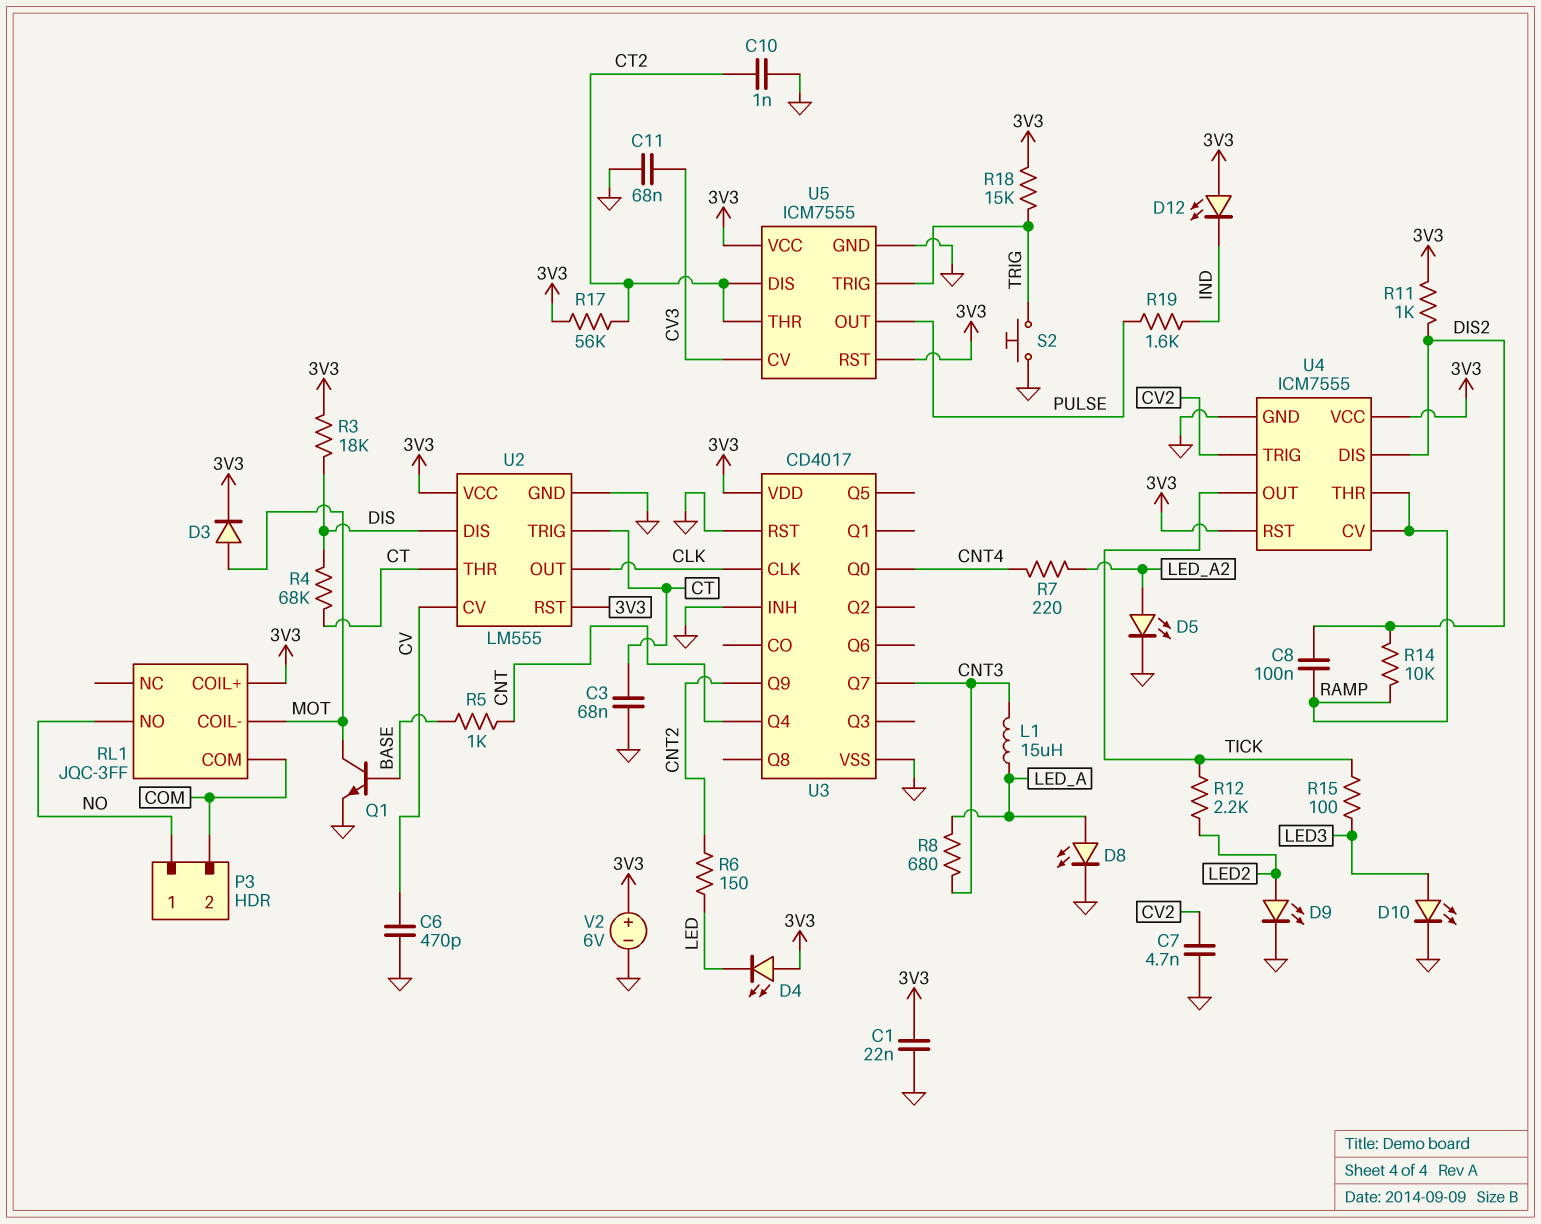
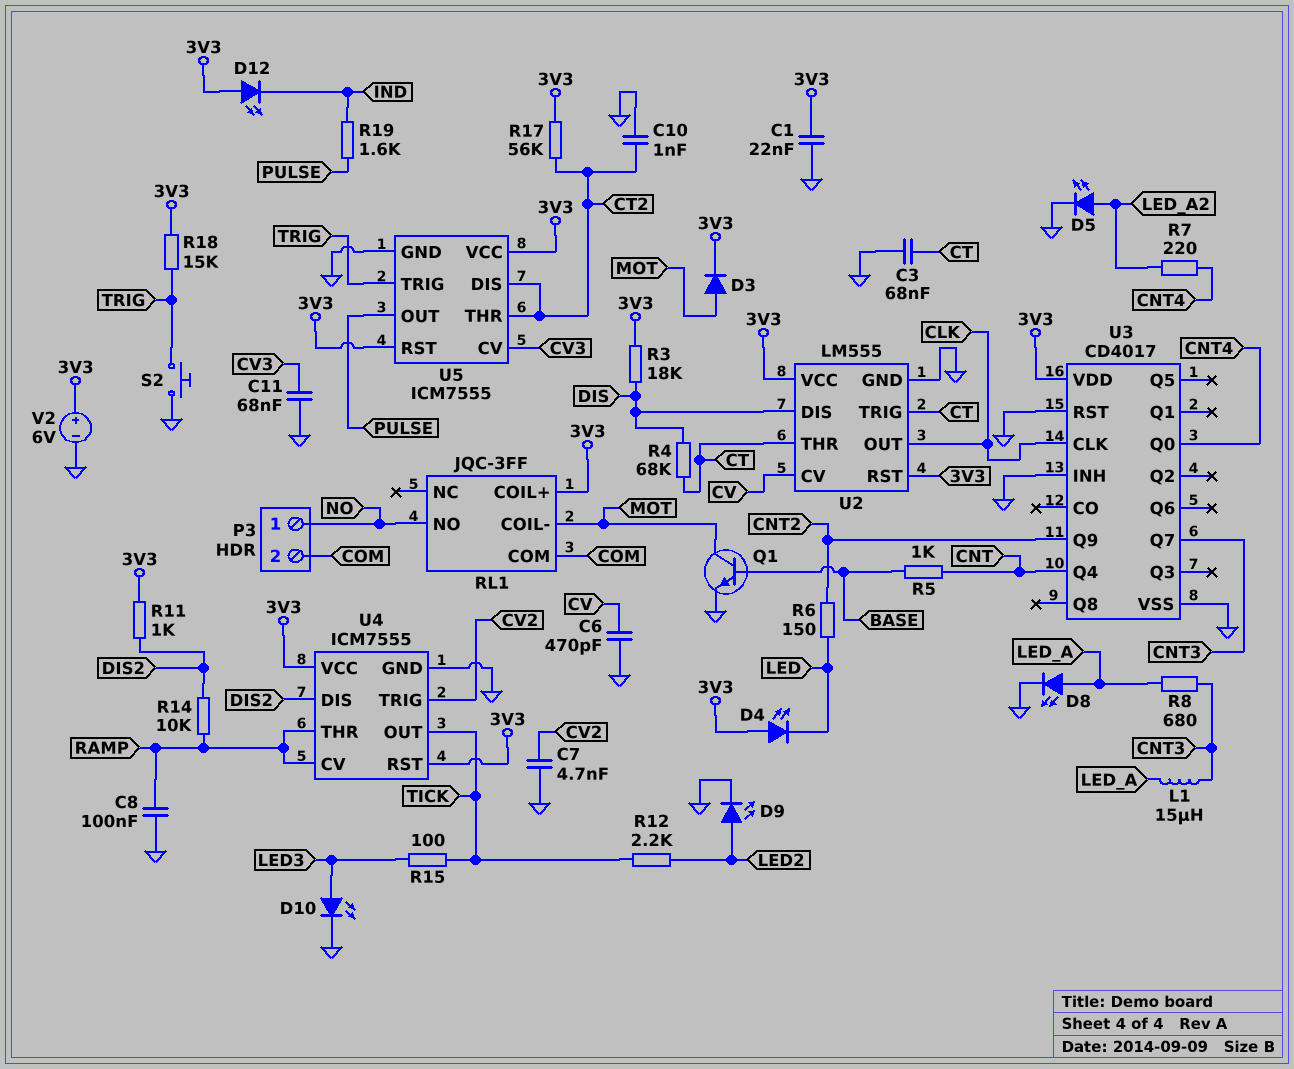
C8: 100nF (DIS2, RAMP) -> 100nF (GND, RAMP)

